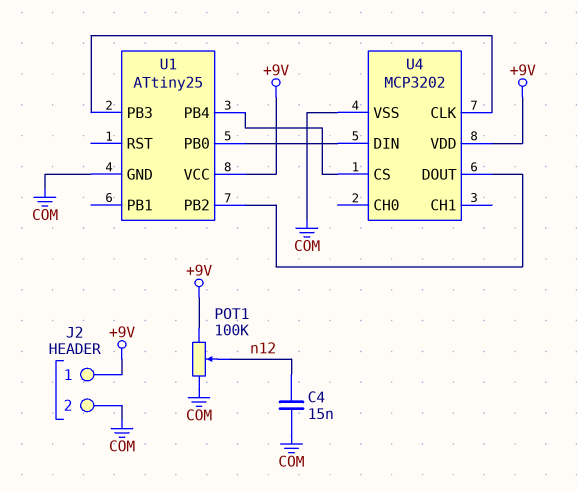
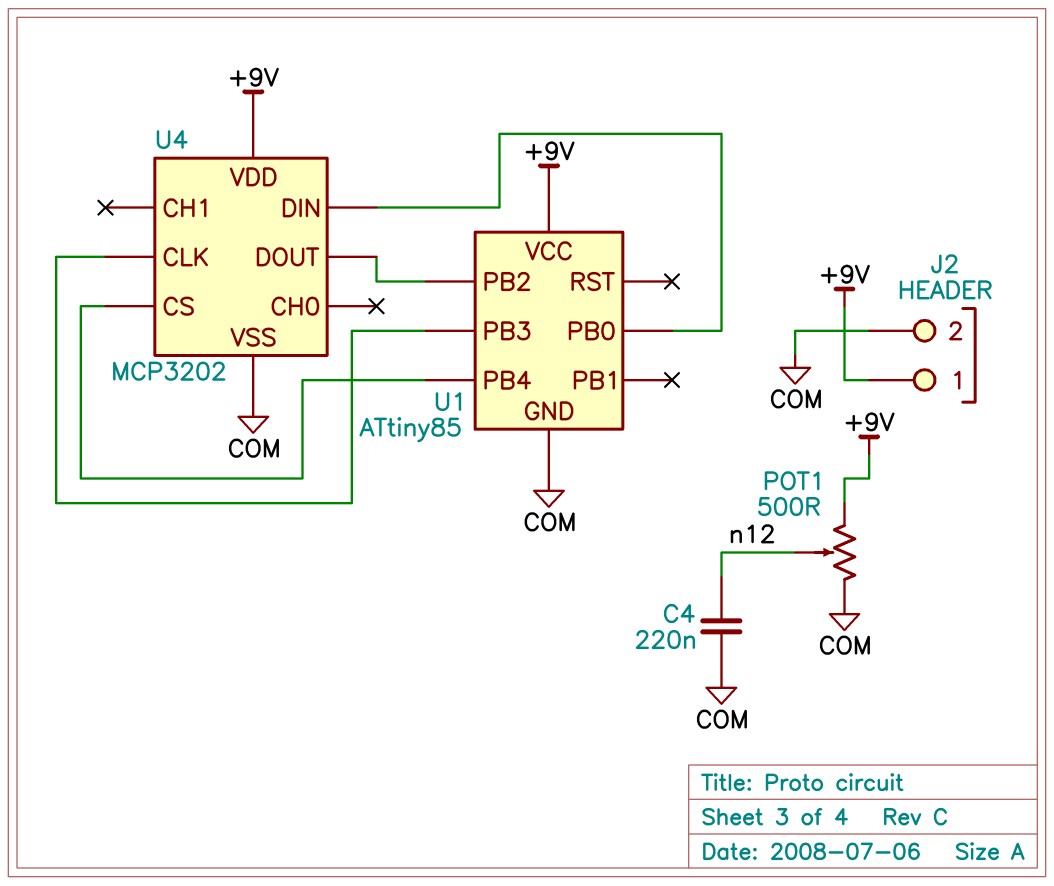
C4: 15nF (COM, n12) -> 220nF (COM, n12)
POT1: 100k (+9V, COM, wiper n12) -> 500 (+9V, COM, wiper n12)
U1: ATtiny25 -> ATtiny85

